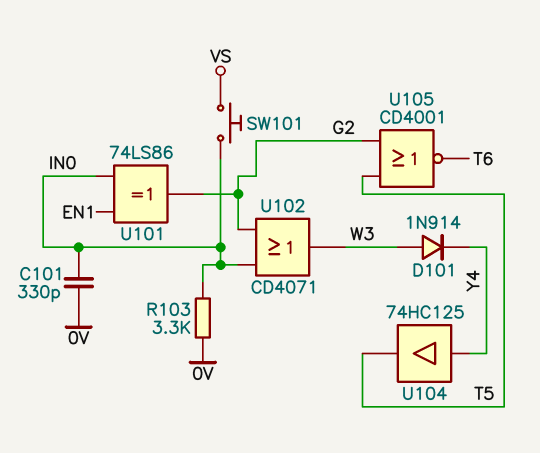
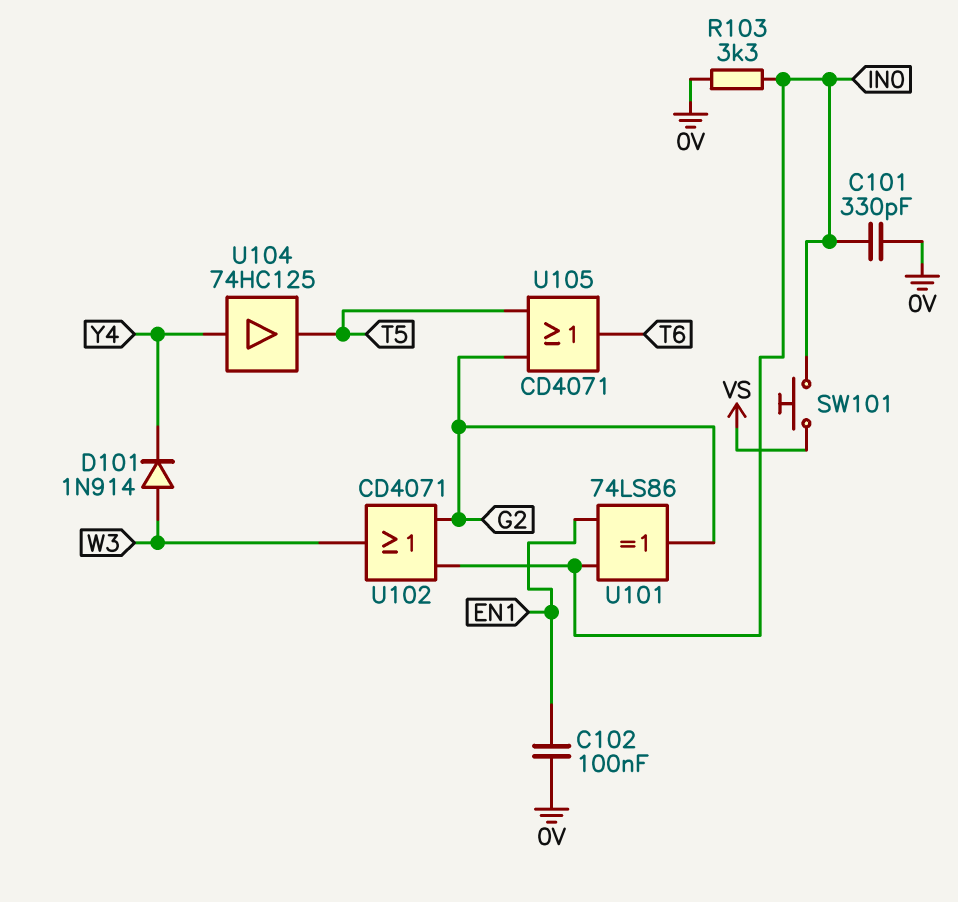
C102: none -> 100nF (0V, EN1)
U105: NOR CD4001 (in G2, in T5, out T6) -> OR CD4071 (in G2, in T5, out T6)

